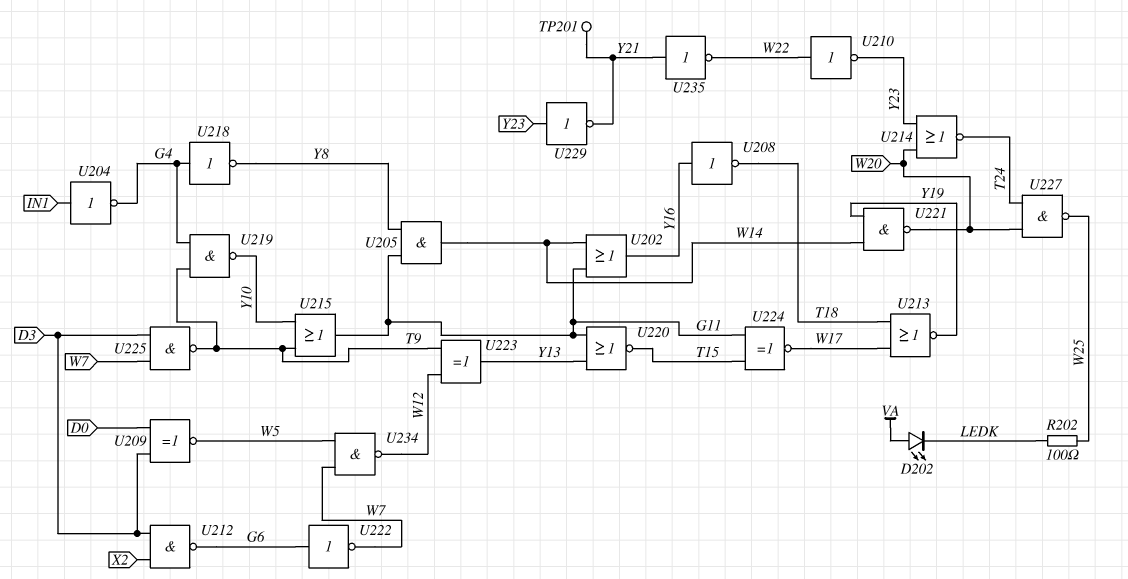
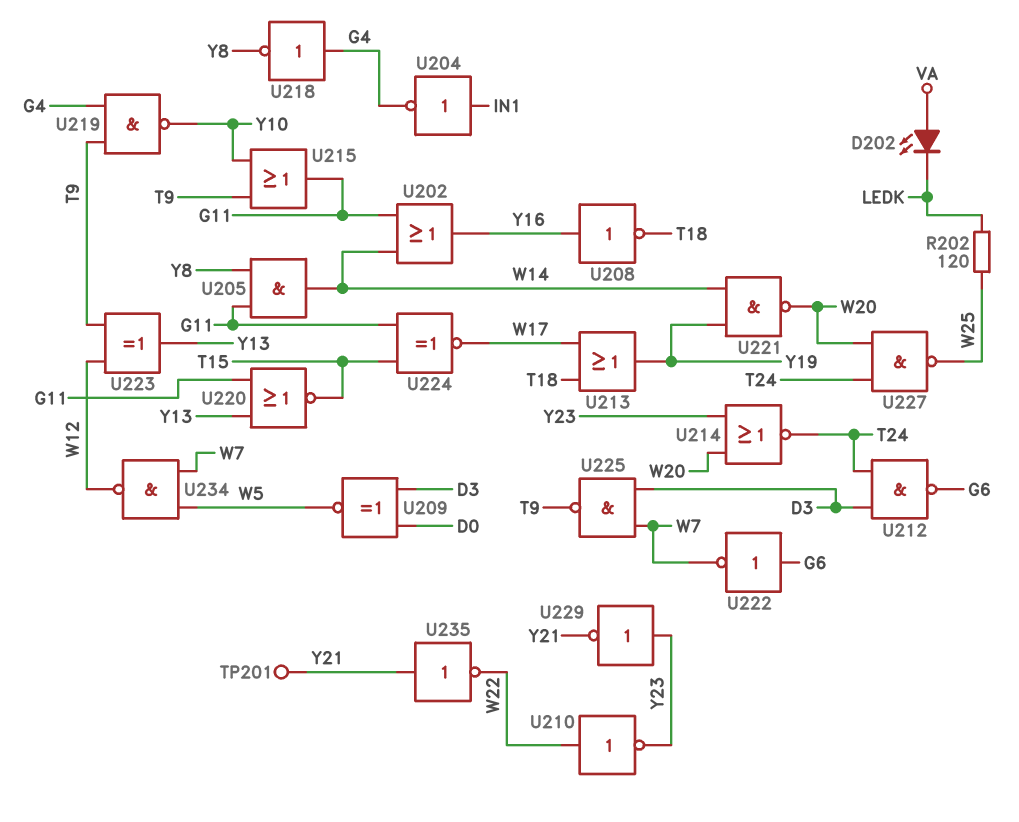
R202: 100 (LEDK, W25) -> 120 (LEDK, W25)
U212: NAND (in D3, in X2, out G6) -> NAND (in D3, in T24, out G6)
U213: NOR (in T18, in W17, out Y19) -> OR (in T18, in W17, out Y19)

